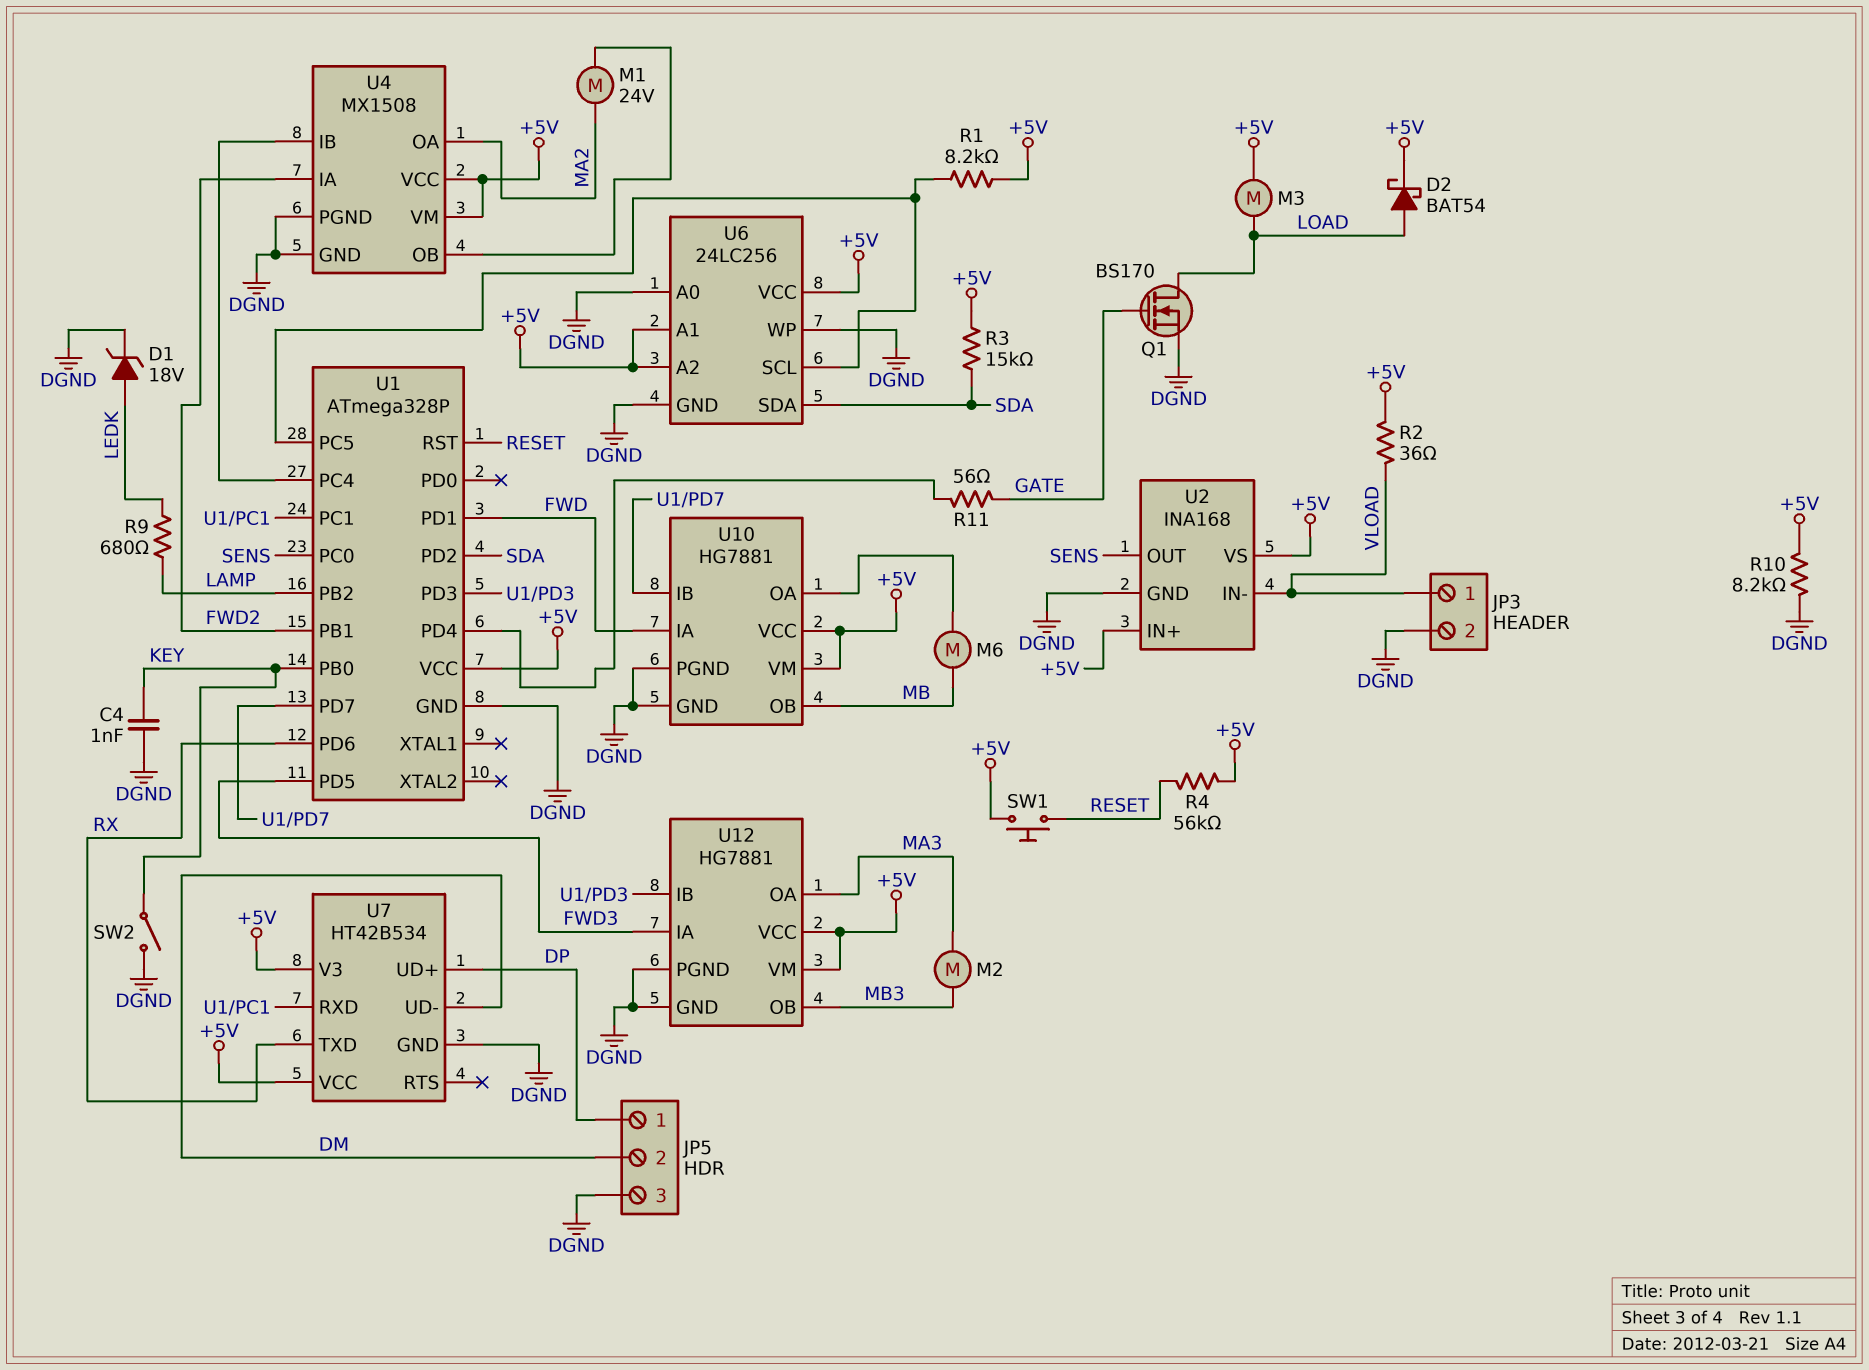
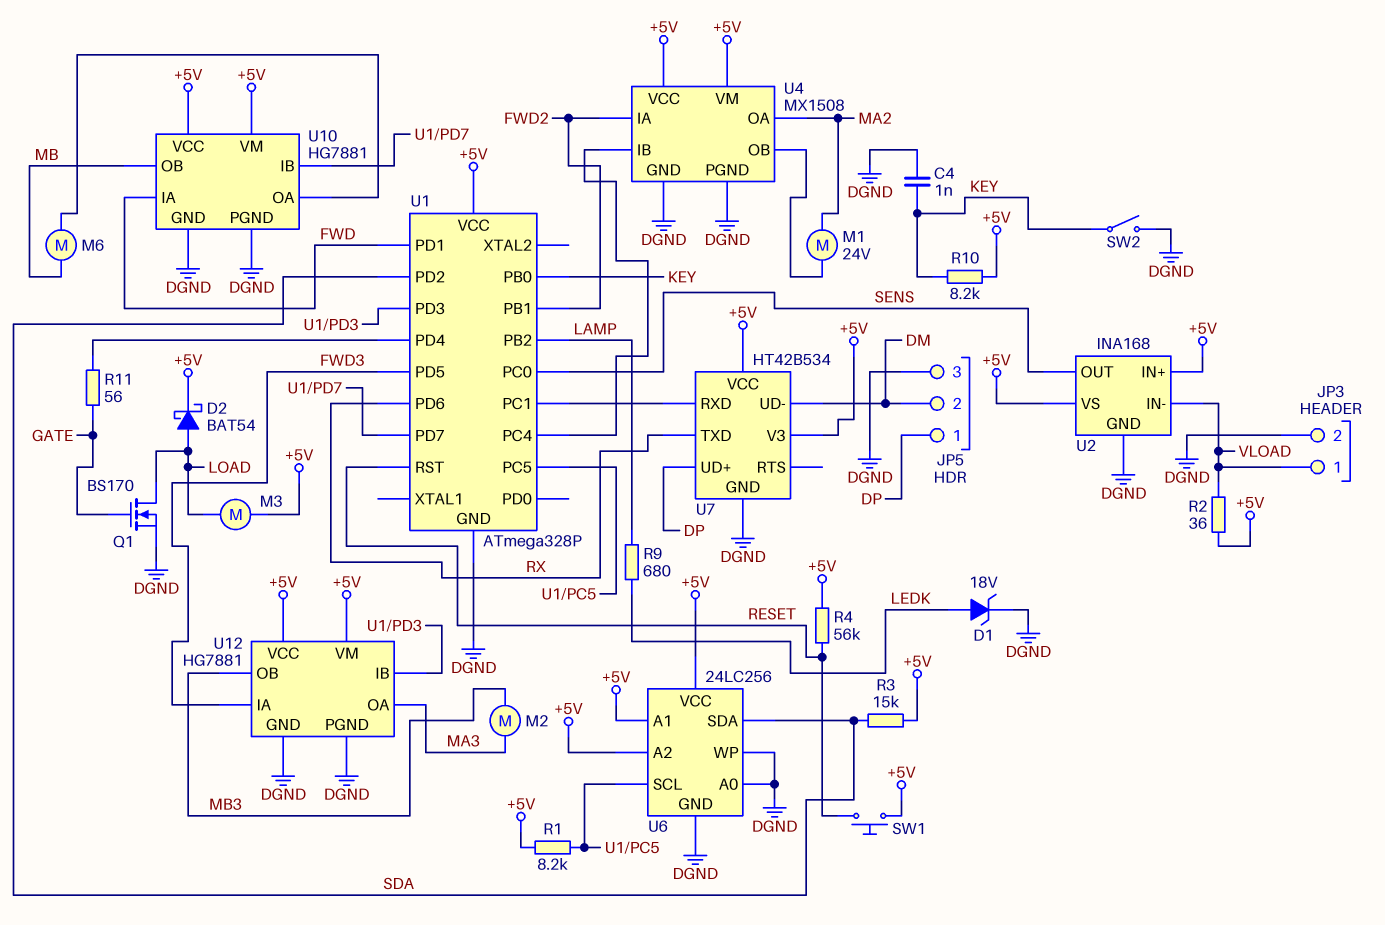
R10: 8.2k (+5V, DGND) -> 8.2k (+5V, KEY)

